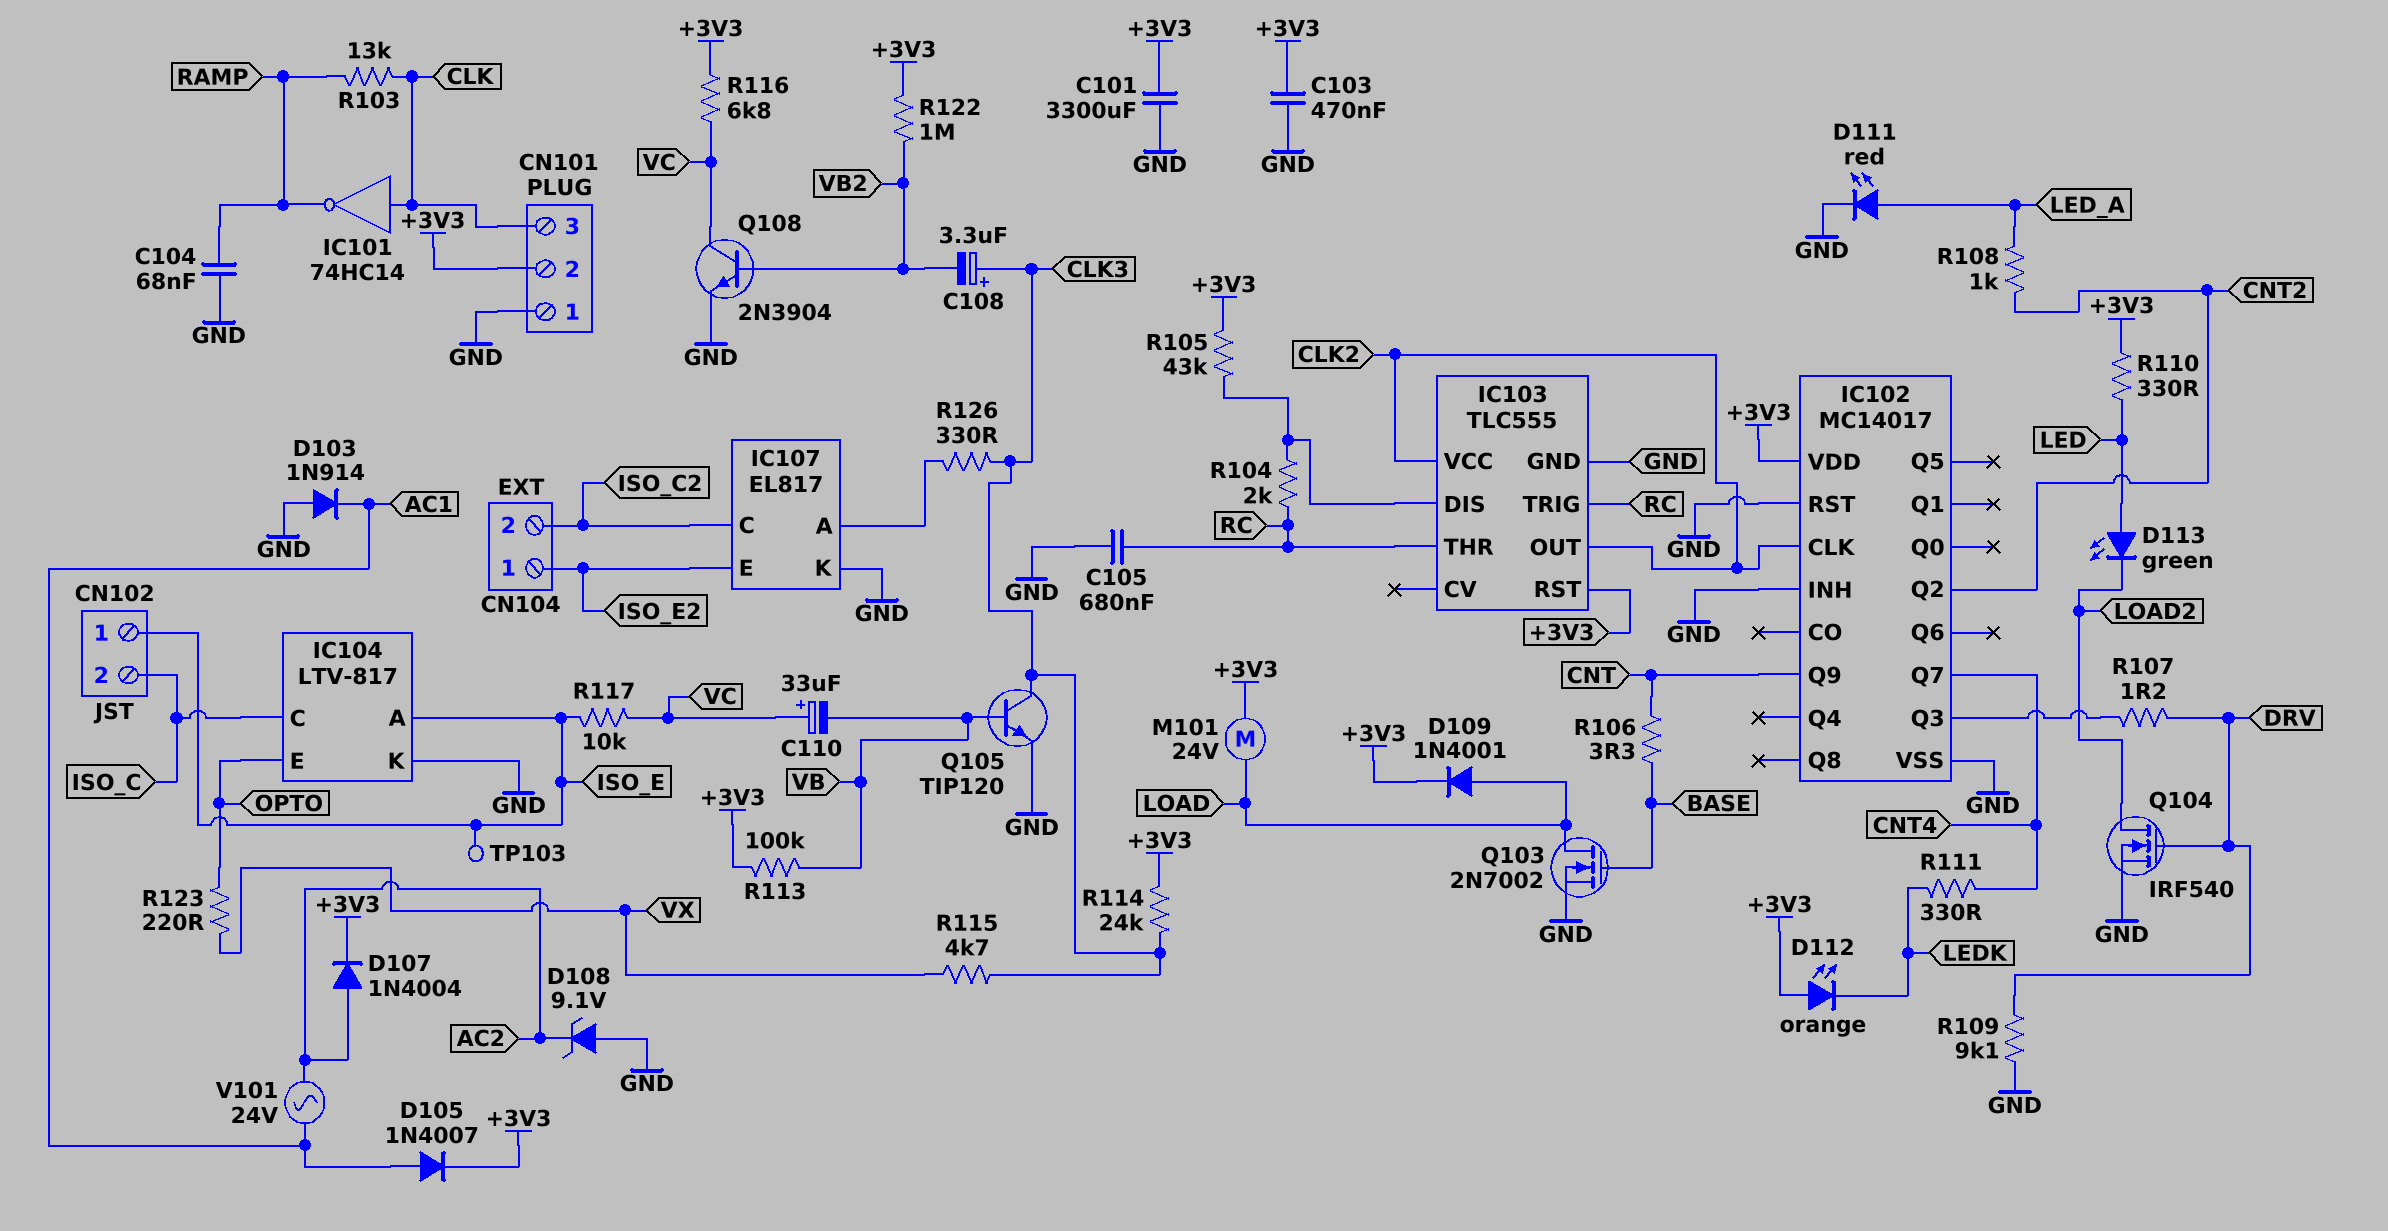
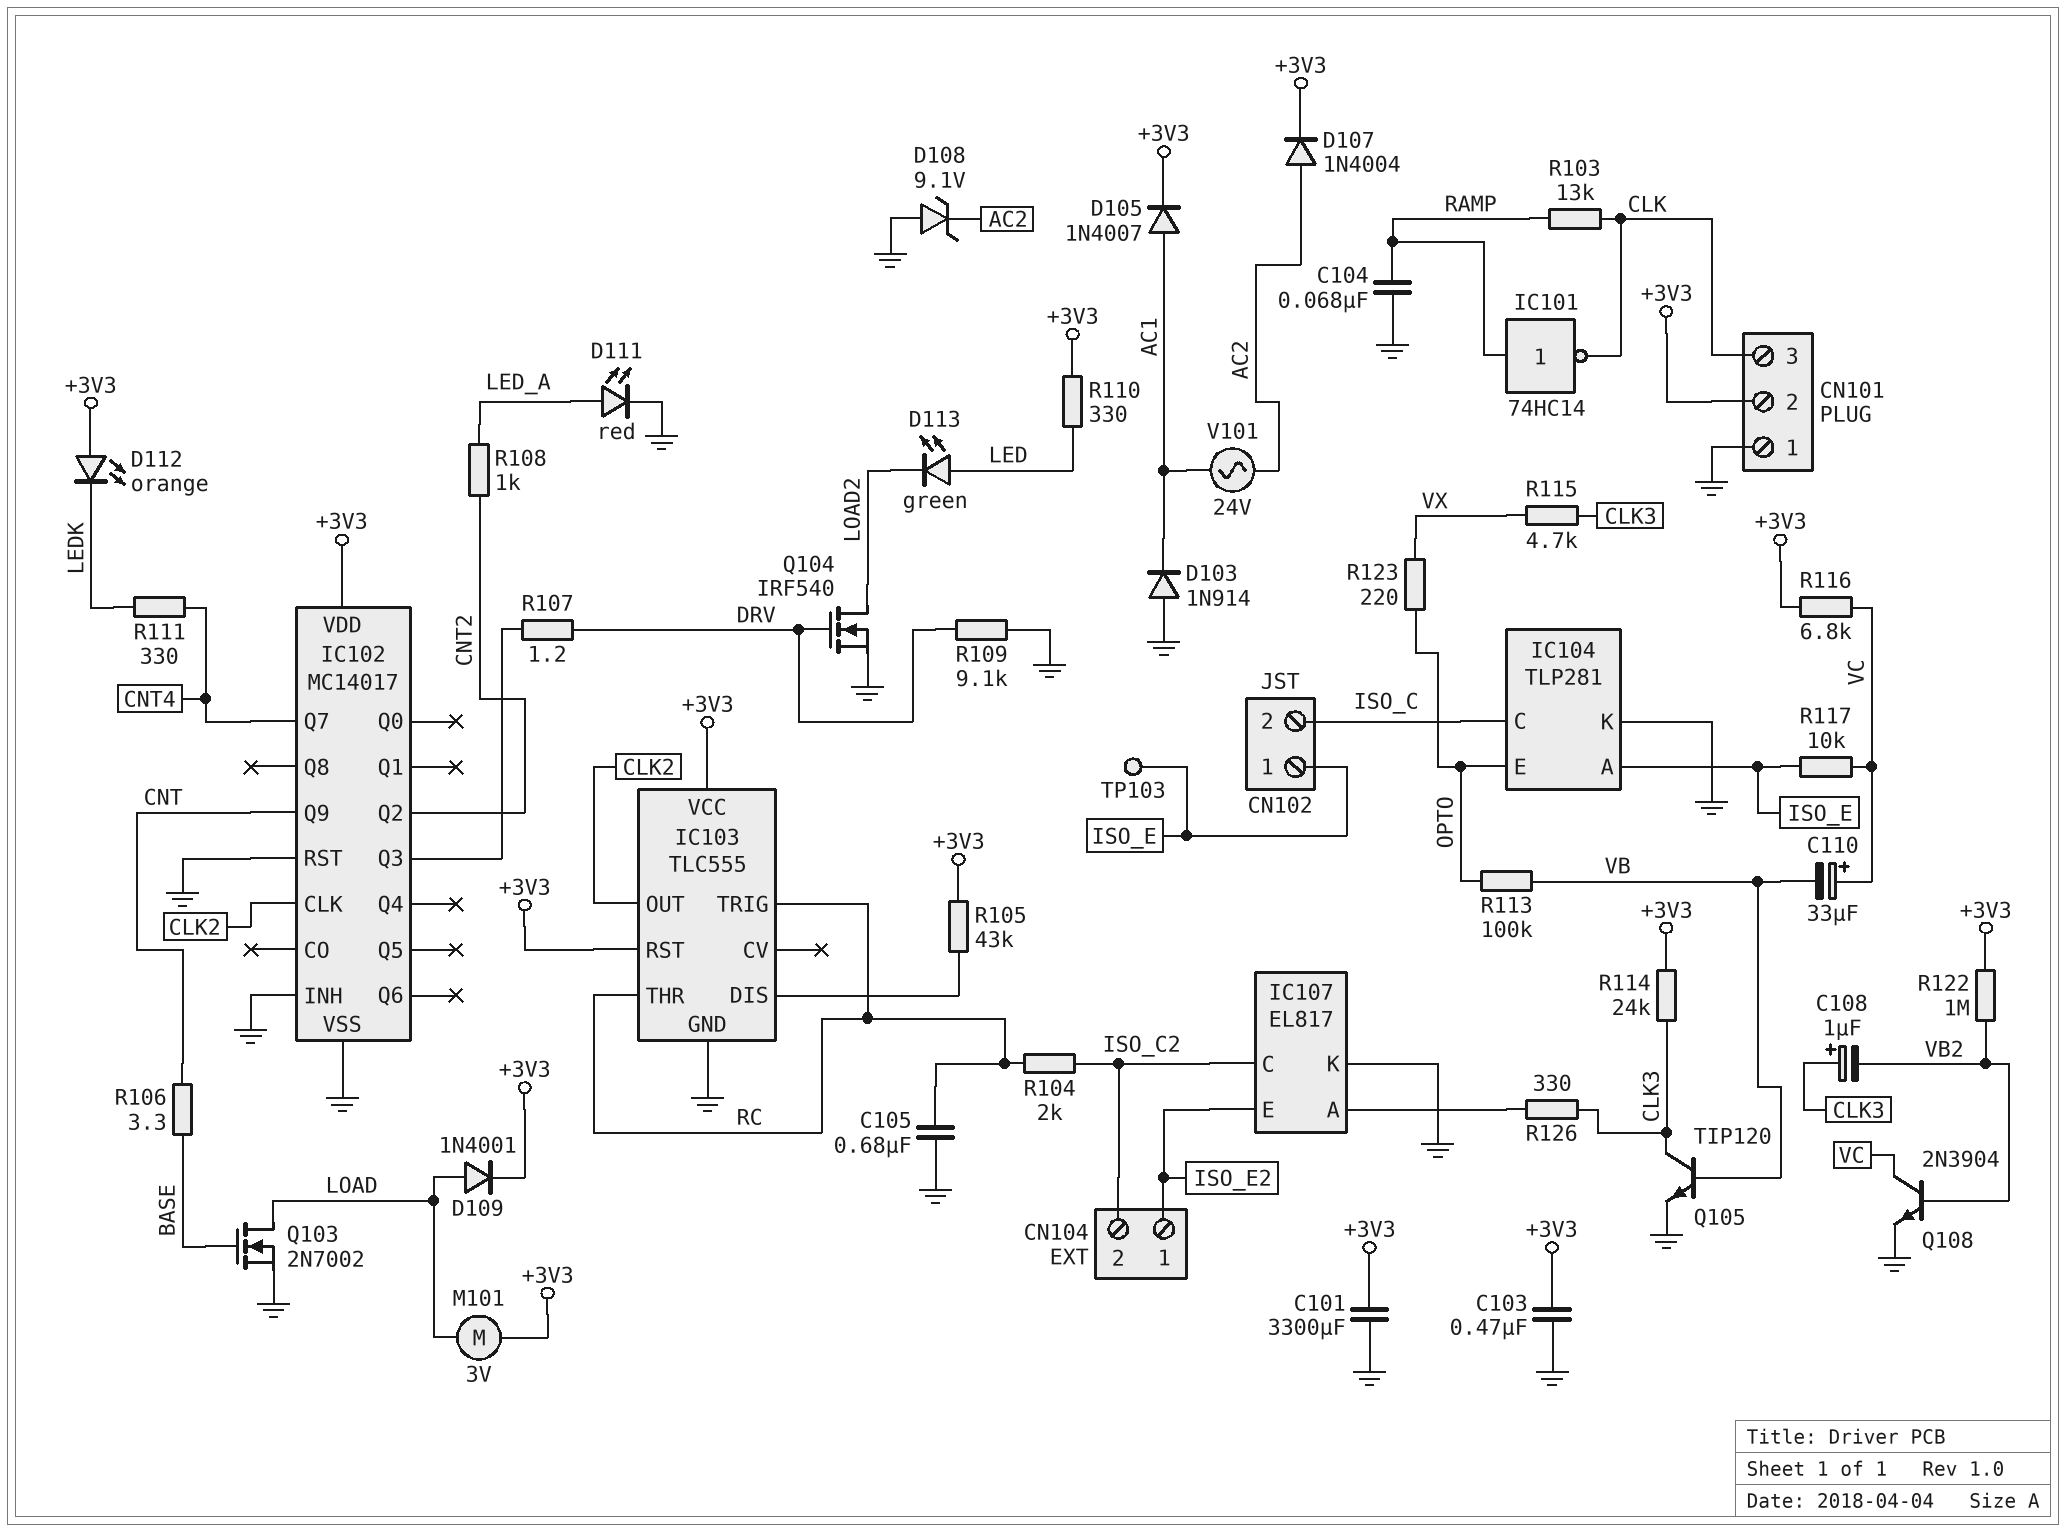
C108: 3.3uF (plus CLK3, minus VB2) -> 1uF (plus CLK3, minus VB2)
IC101: NOT 74HC14 (in CLK, out RAMP) -> NOT 74HC14 (in RAMP, out CLK)
IC103 pin VCC: CLK2 -> +3V3
IC104: LTV-817 -> TLP281
M101: motor 24V (+3V3, LOAD) -> motor 3V (+3V3, LOAD)
R104: 2k (IC103/DIS, RC) -> 2k (ISO_C2, RC)
R113: 100k (+3V3, VB) -> 100k (OPTO, VB)

